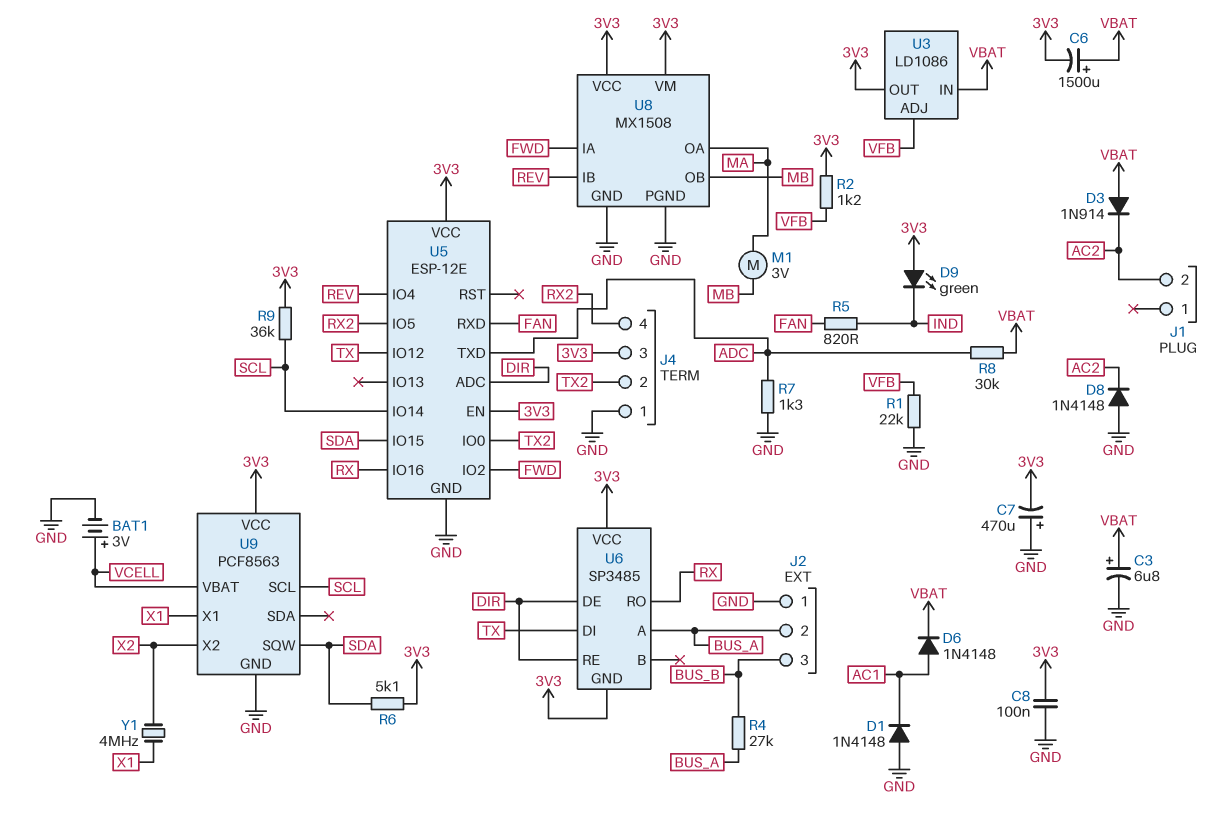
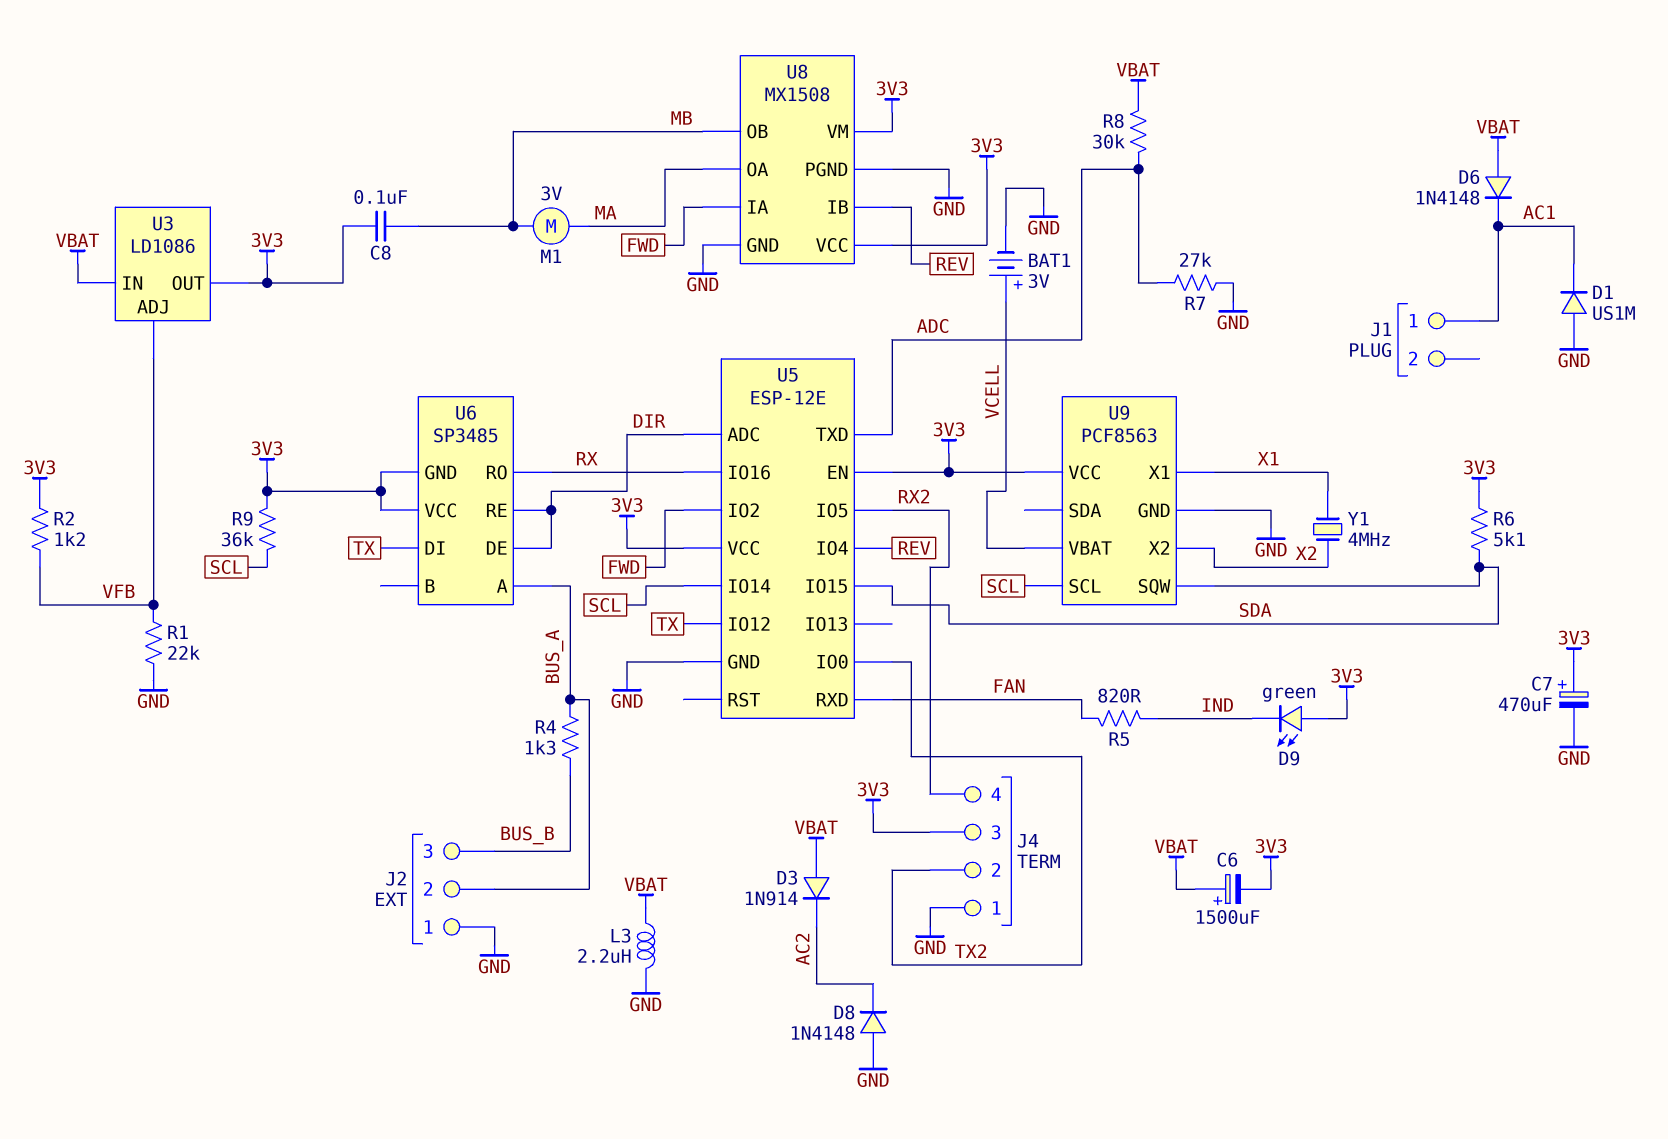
C3: 6.8uF (plus VBAT, minus GND) -> none
C7: 470uF (plus GND, minus 3V3) -> 470uF (plus 3V3, minus GND)
C8: 100nF (3V3, GND) -> 100nF (3V3, MB)
D1: diode 1N4148 (A GND, K AC1) -> diode US1M (A GND, K AC1)
D6: diode 1N4148 (A AC1, K VBAT) -> diode 1N4148 (A VBAT, K AC1)
J1 pin 1: none -> AC1
J1 pin 2: AC2 -> none
L3: none -> 2.2uH (GND, VBAT)
R4: 27k (BUS_A, BUS_B) -> 1.3k (BUS_A, BUS_B)
R7: 1.3k (ADC, GND) -> 27k (ADC, GND)

